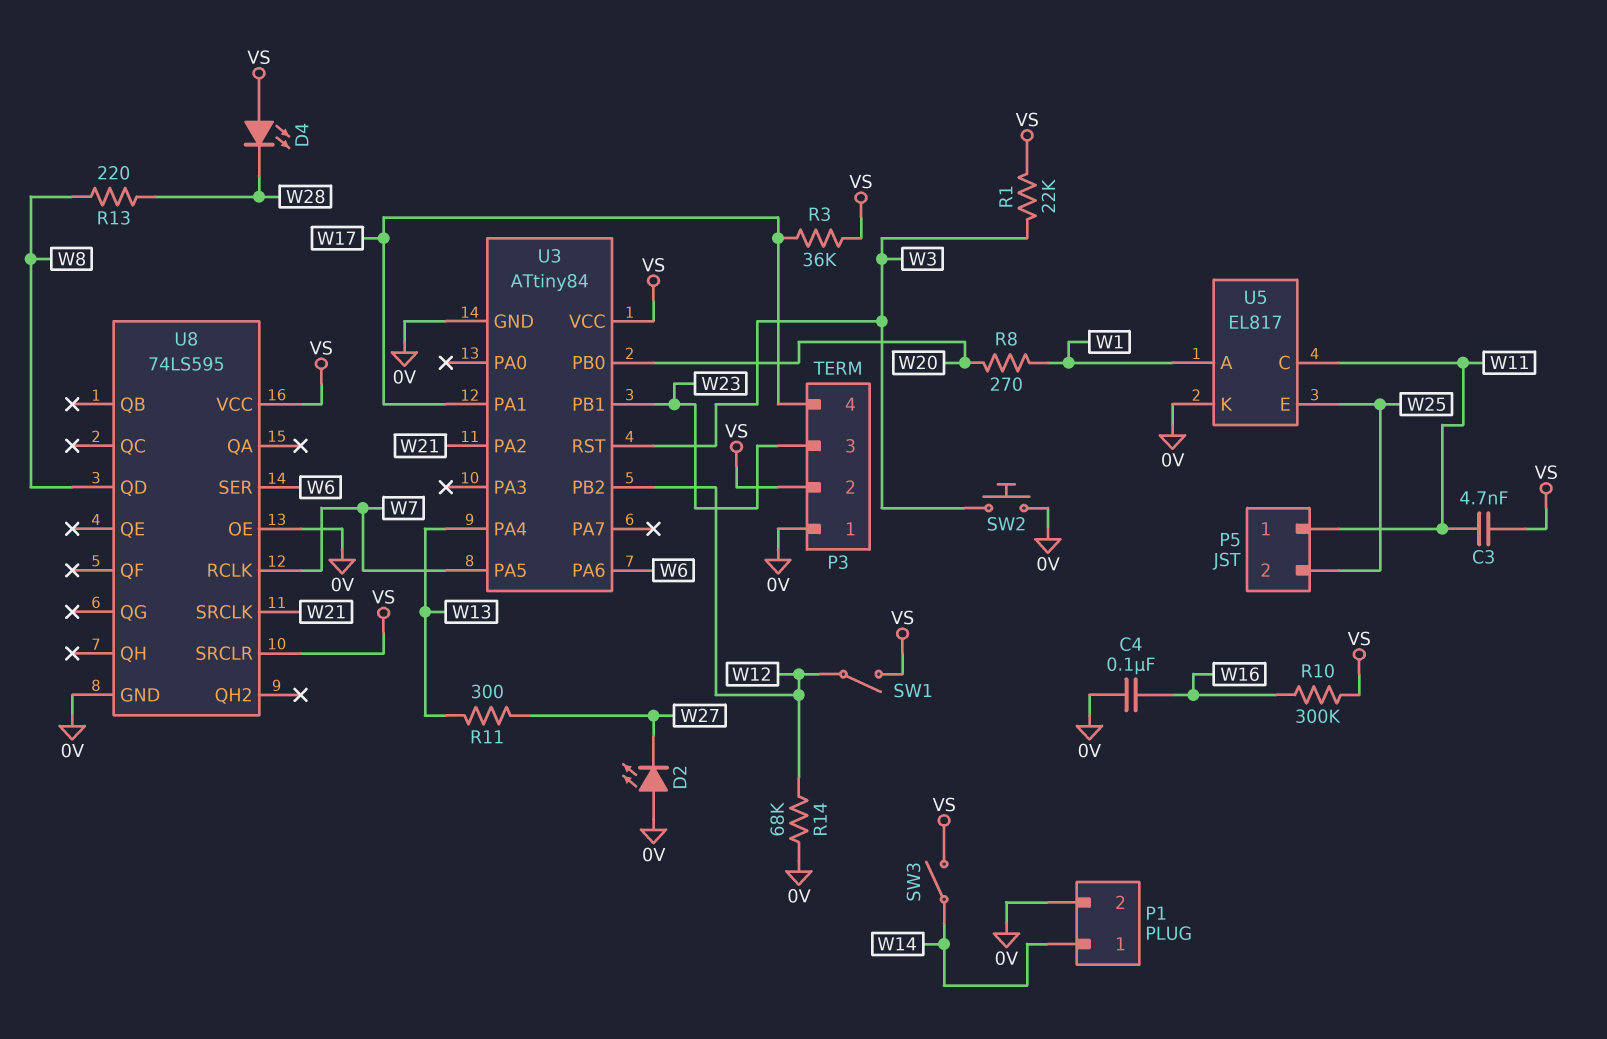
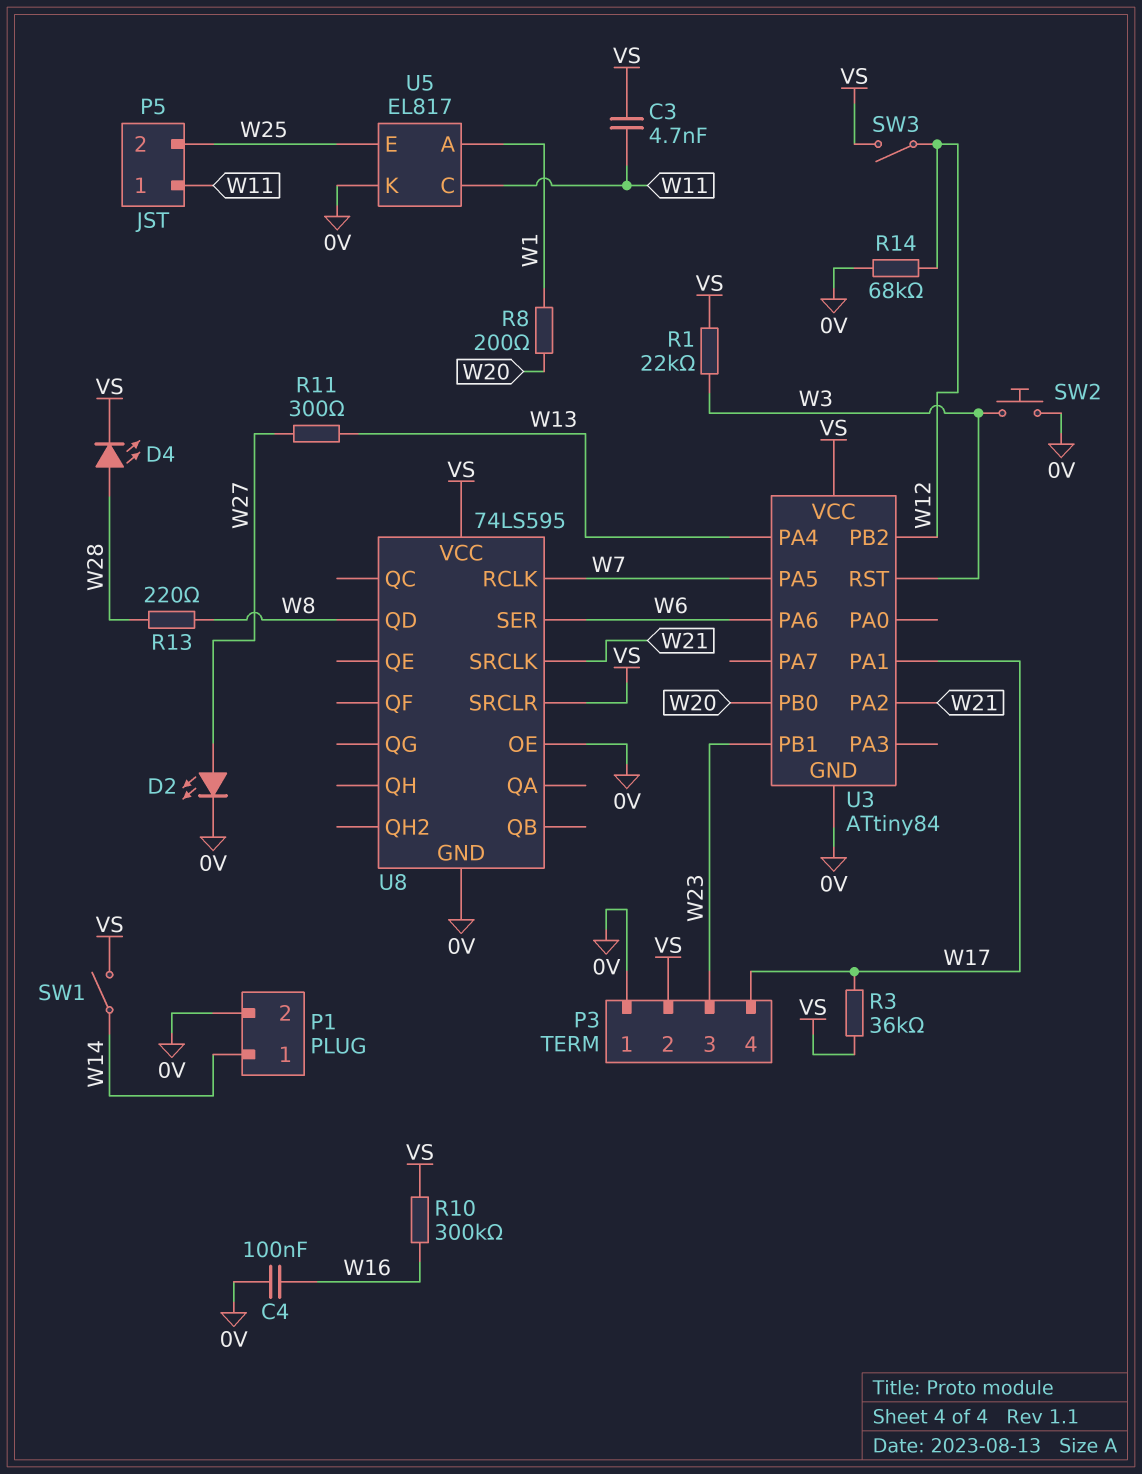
D2: LED (A 0V, K W27) -> LED (A W27, K 0V)
D4: LED (A VS, K W28) -> LED (A W28, K VS)
R8: 270 (W1, W20) -> 200 (W1, W20)
SW1: switch (VS, W12) -> switch (VS, W14)
SW3: switch (VS, W14) -> switch (VS, W12)

